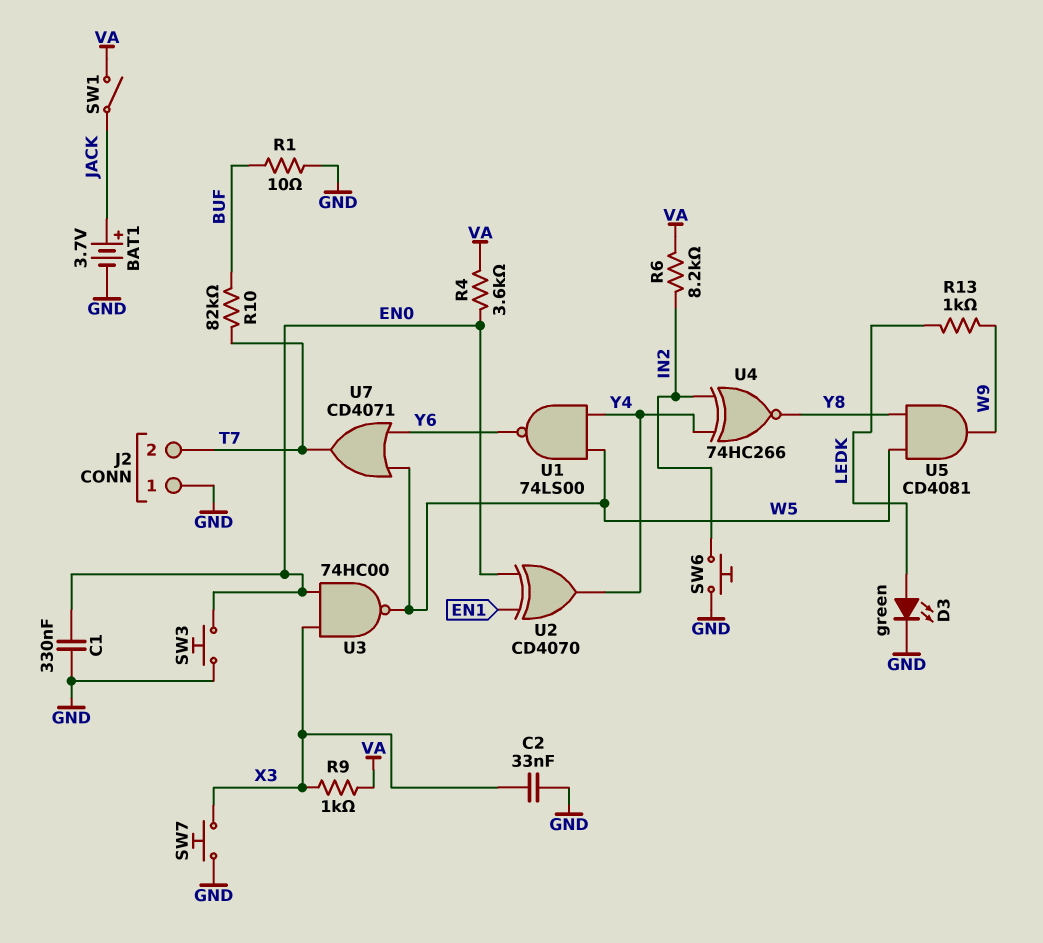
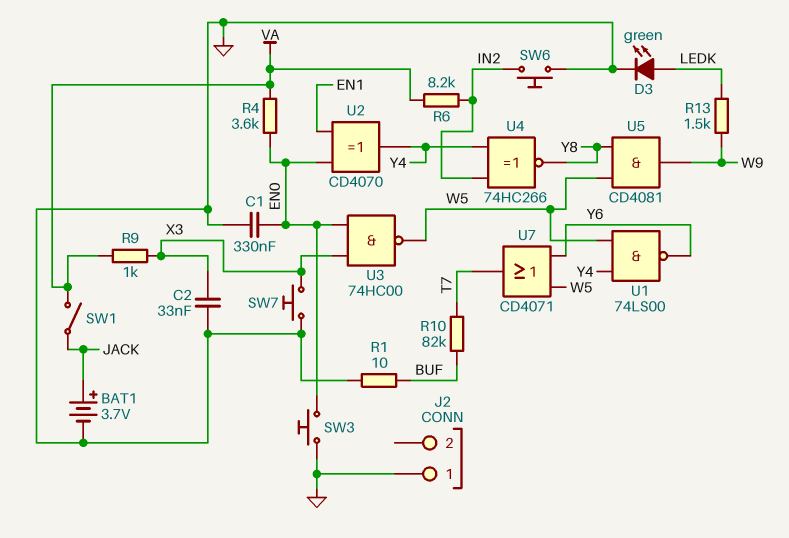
J2 pin 2: T7 -> none
R13: 1k (LEDK, W9) -> 1.5k (LEDK, W9)

